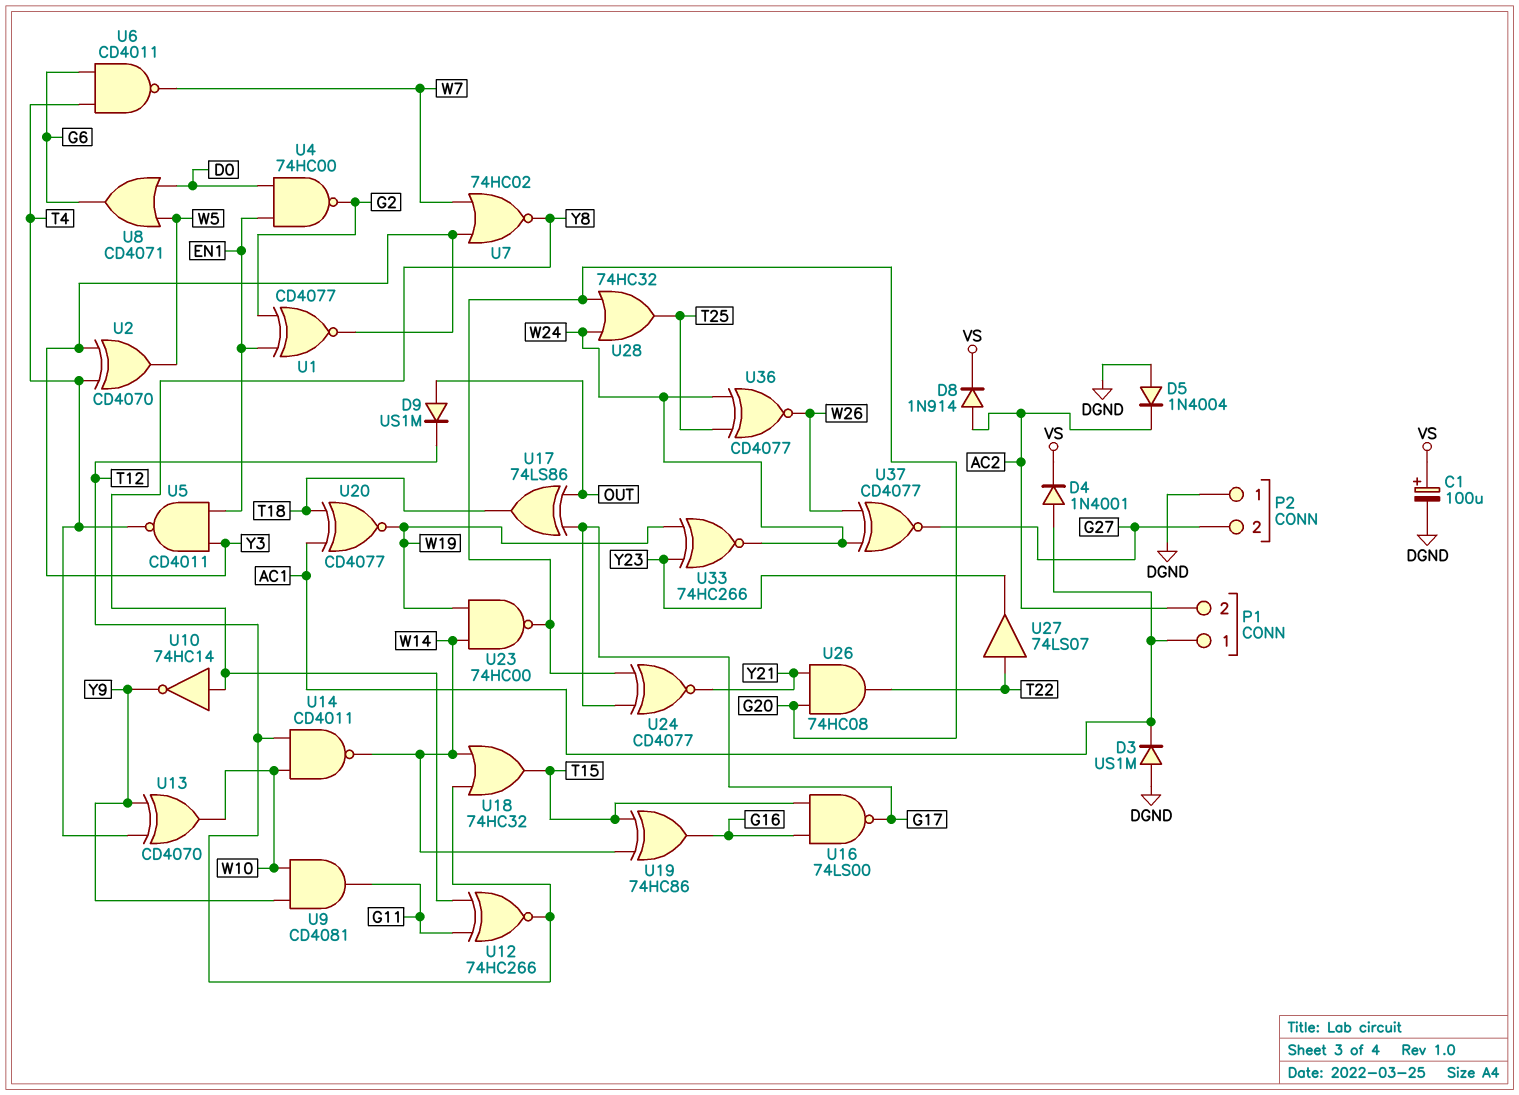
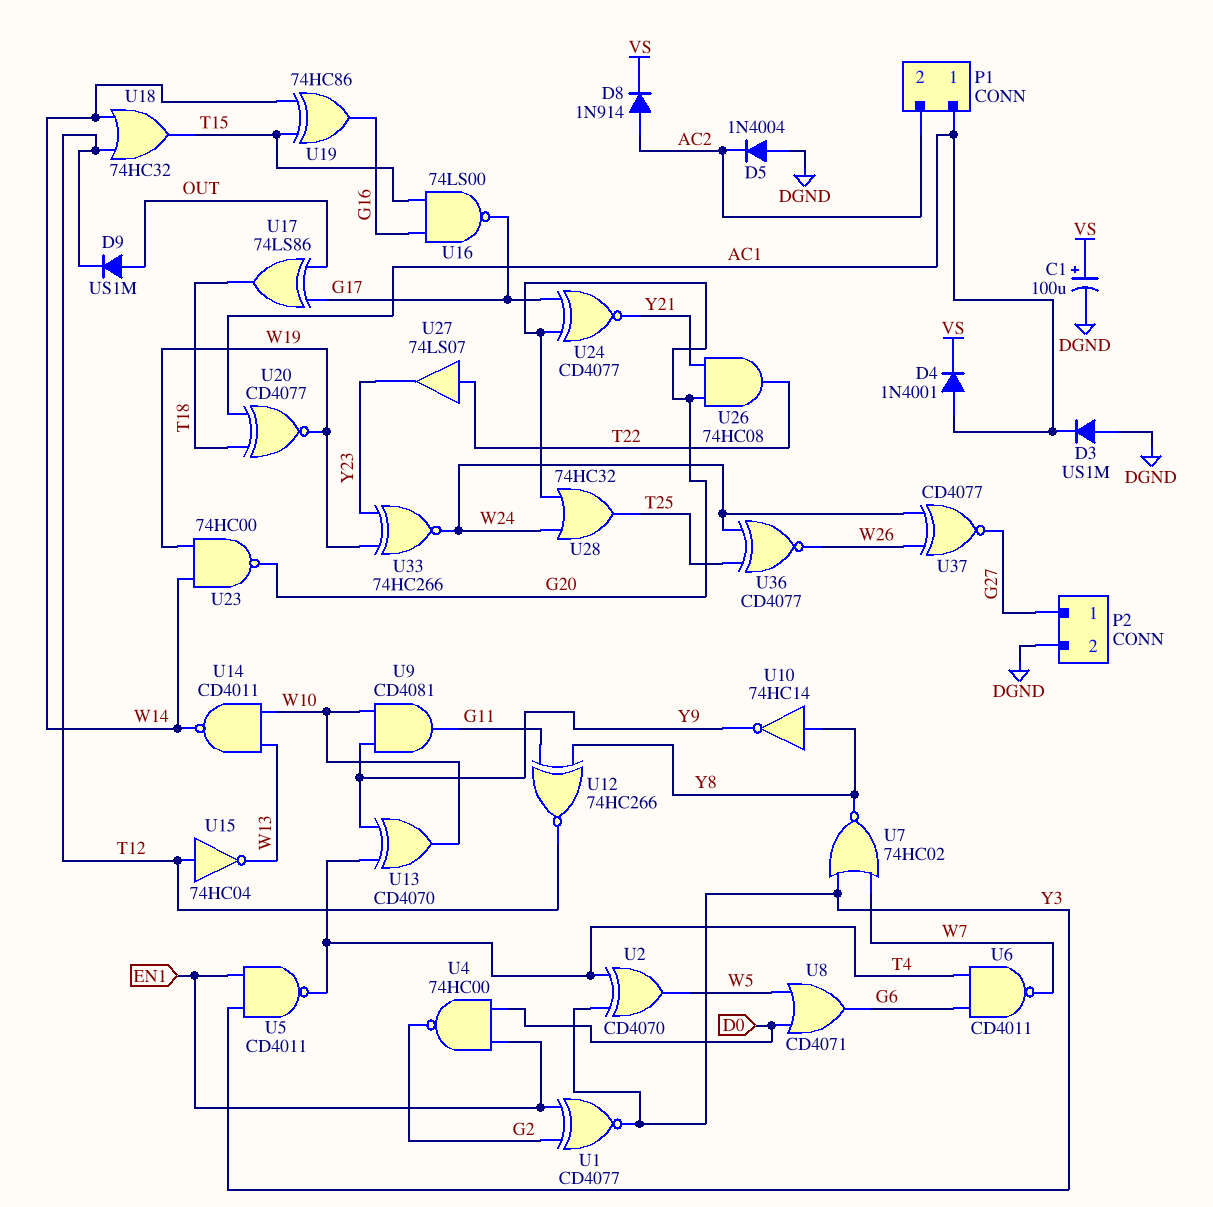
P2 pin 1: DGND -> G27
P2 pin 2: G27 -> DGND
U14: NAND CD4011 (in T12, in W10, out W14) -> NAND CD4011 (in W10, in W13, out W14)
U15: none -> NOT 74HC04 (in T12, out W13)

